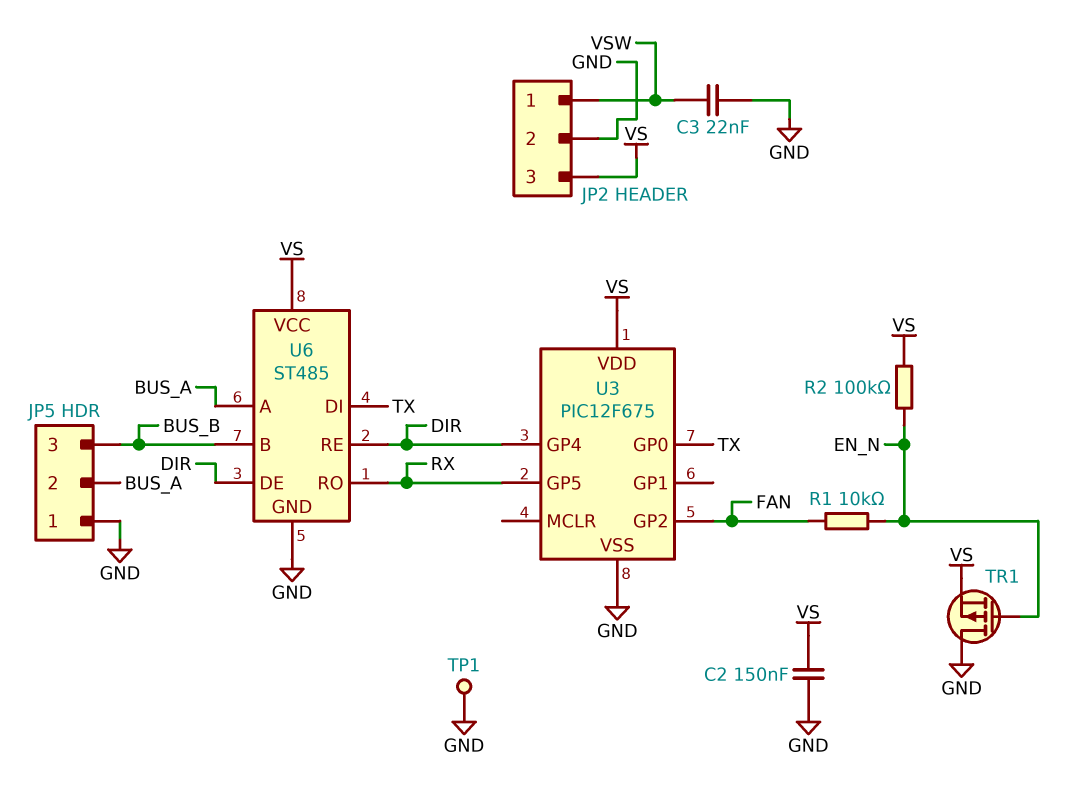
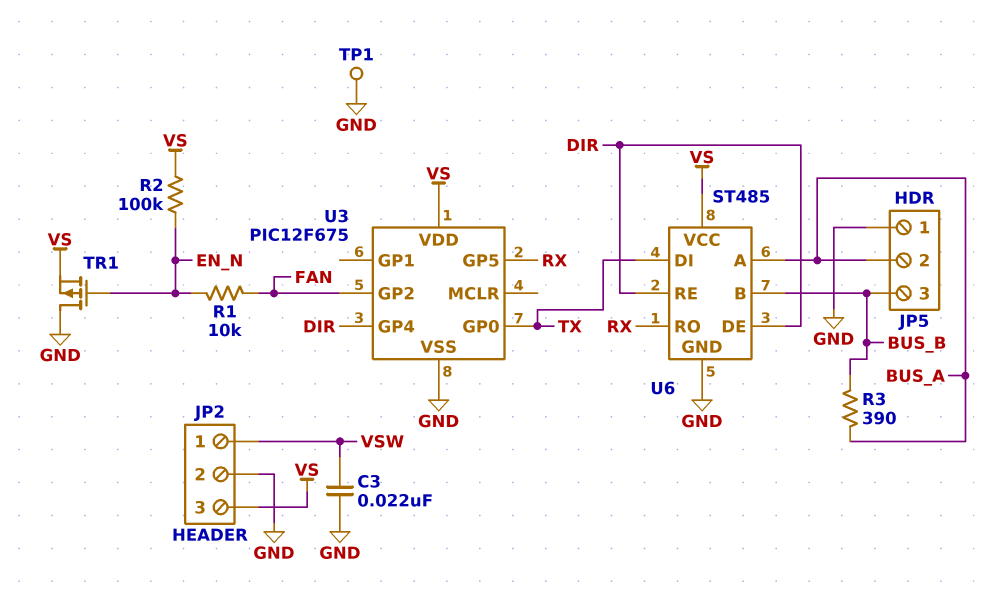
C2: 150nF (GND, VS) -> none
R3: none -> 390 (BUS_A, BUS_B)

